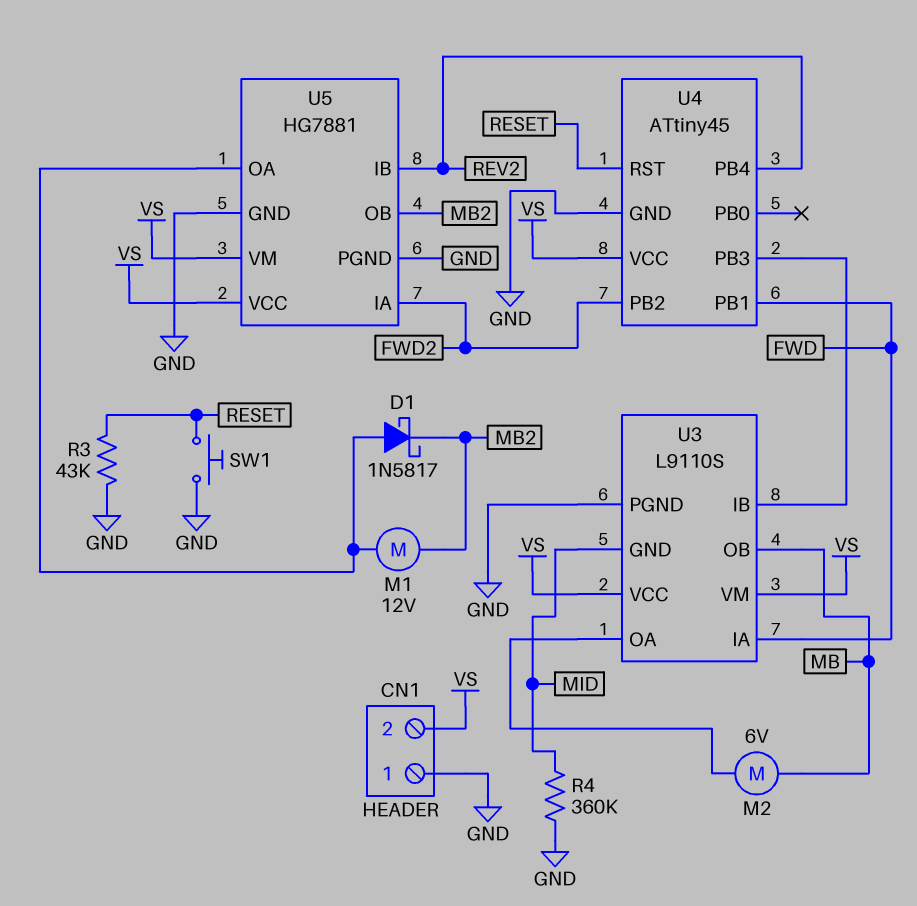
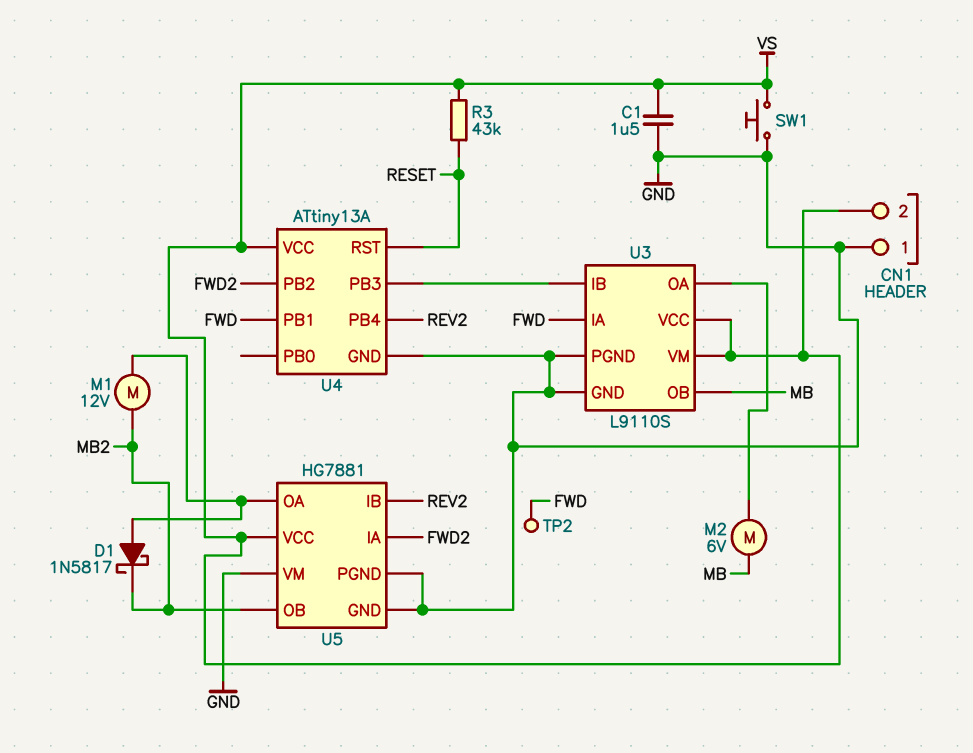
C1: none -> 1.5uF (GND, VS)
R3: 43k (GND, RESET) -> 43k (RESET, VS)
R4: 360k (GND, MID) -> none
SW1: button (GND, RESET) -> button (GND, VS)
TP2: none -> test point (FWD)
U3 pin GND: MID -> GND
U4: ATtiny45 -> ATtiny13A
U5 pin VM: VS -> GND

